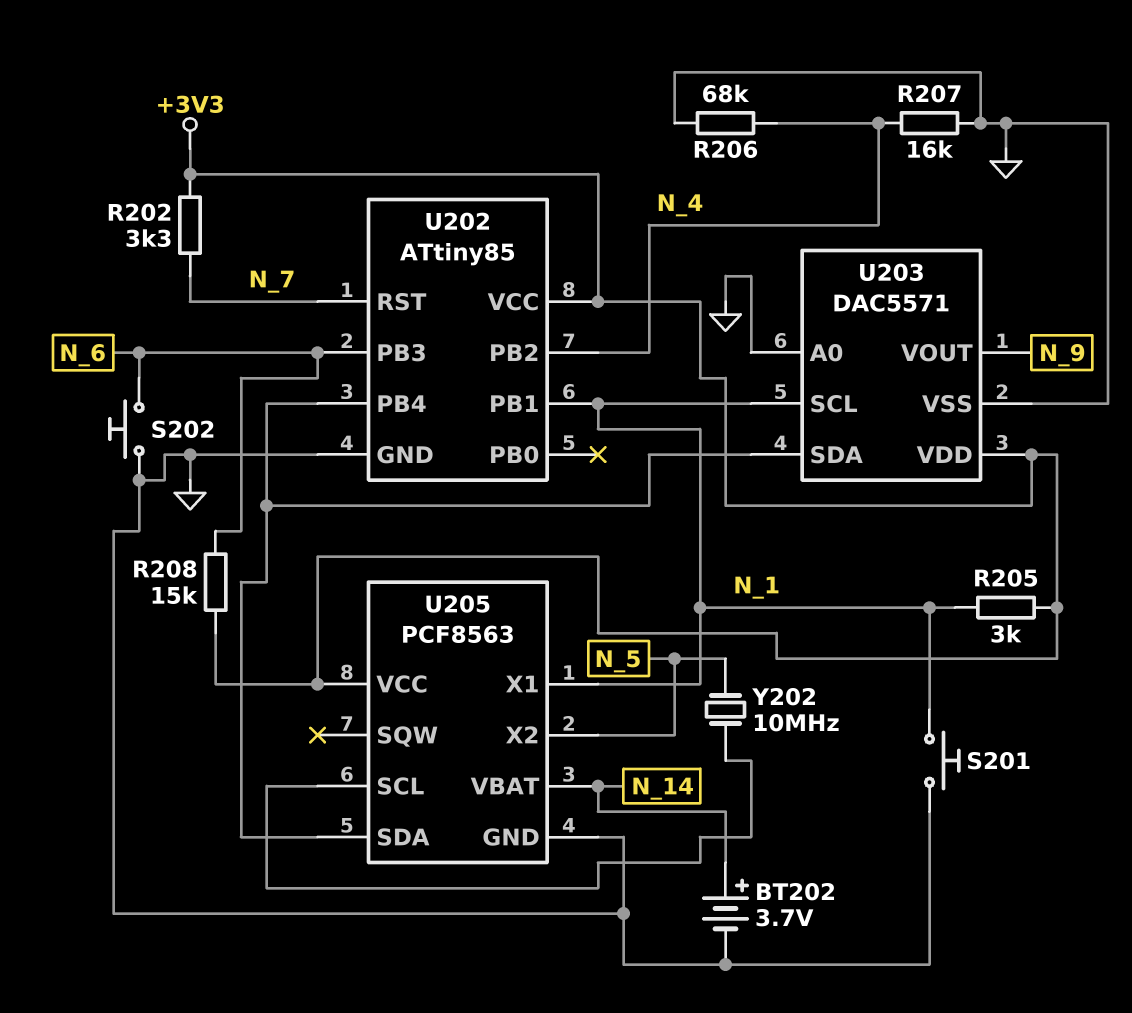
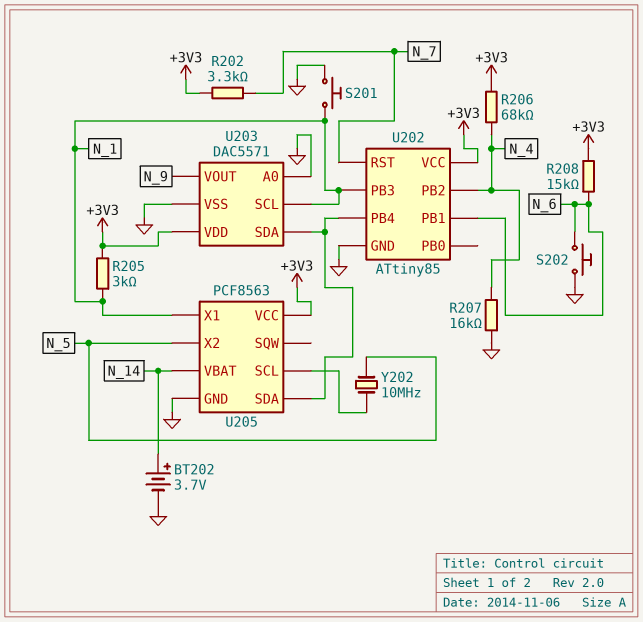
R206: 68k (GND, N_4) -> 68k (+3V3, N_4)
U202 pin PB1: N_1 -> N_6
U202 pin PB3: N_6 -> N_1

